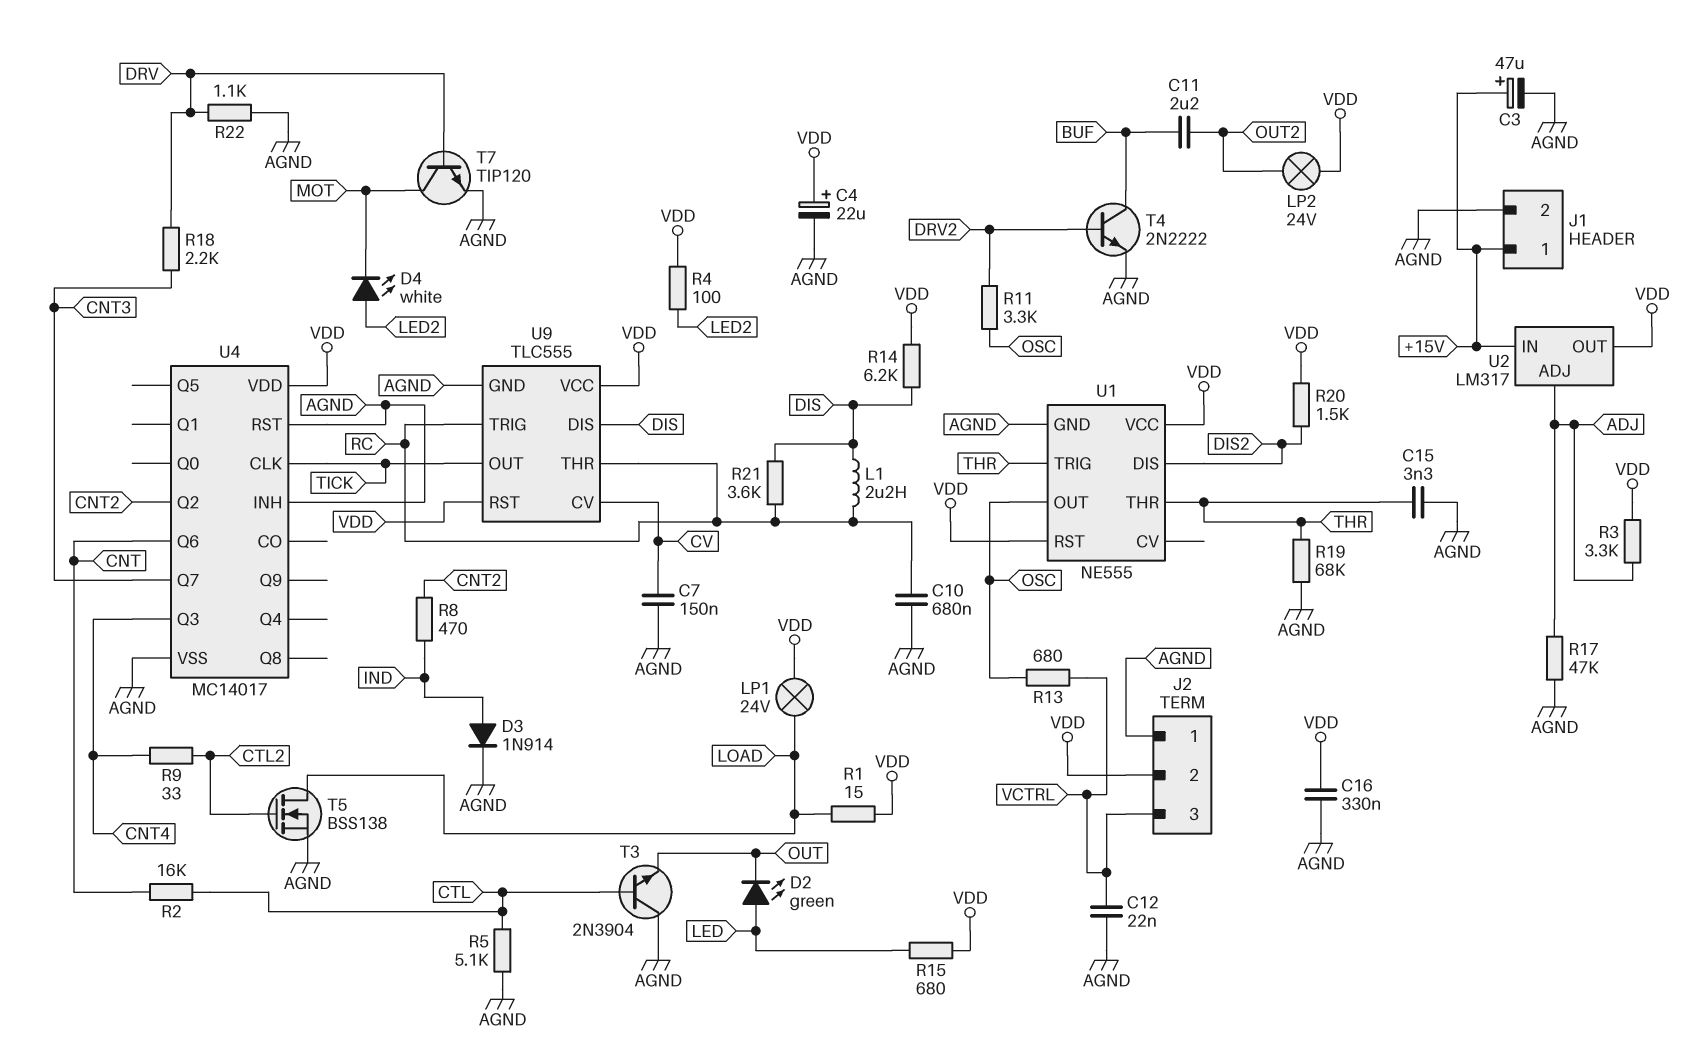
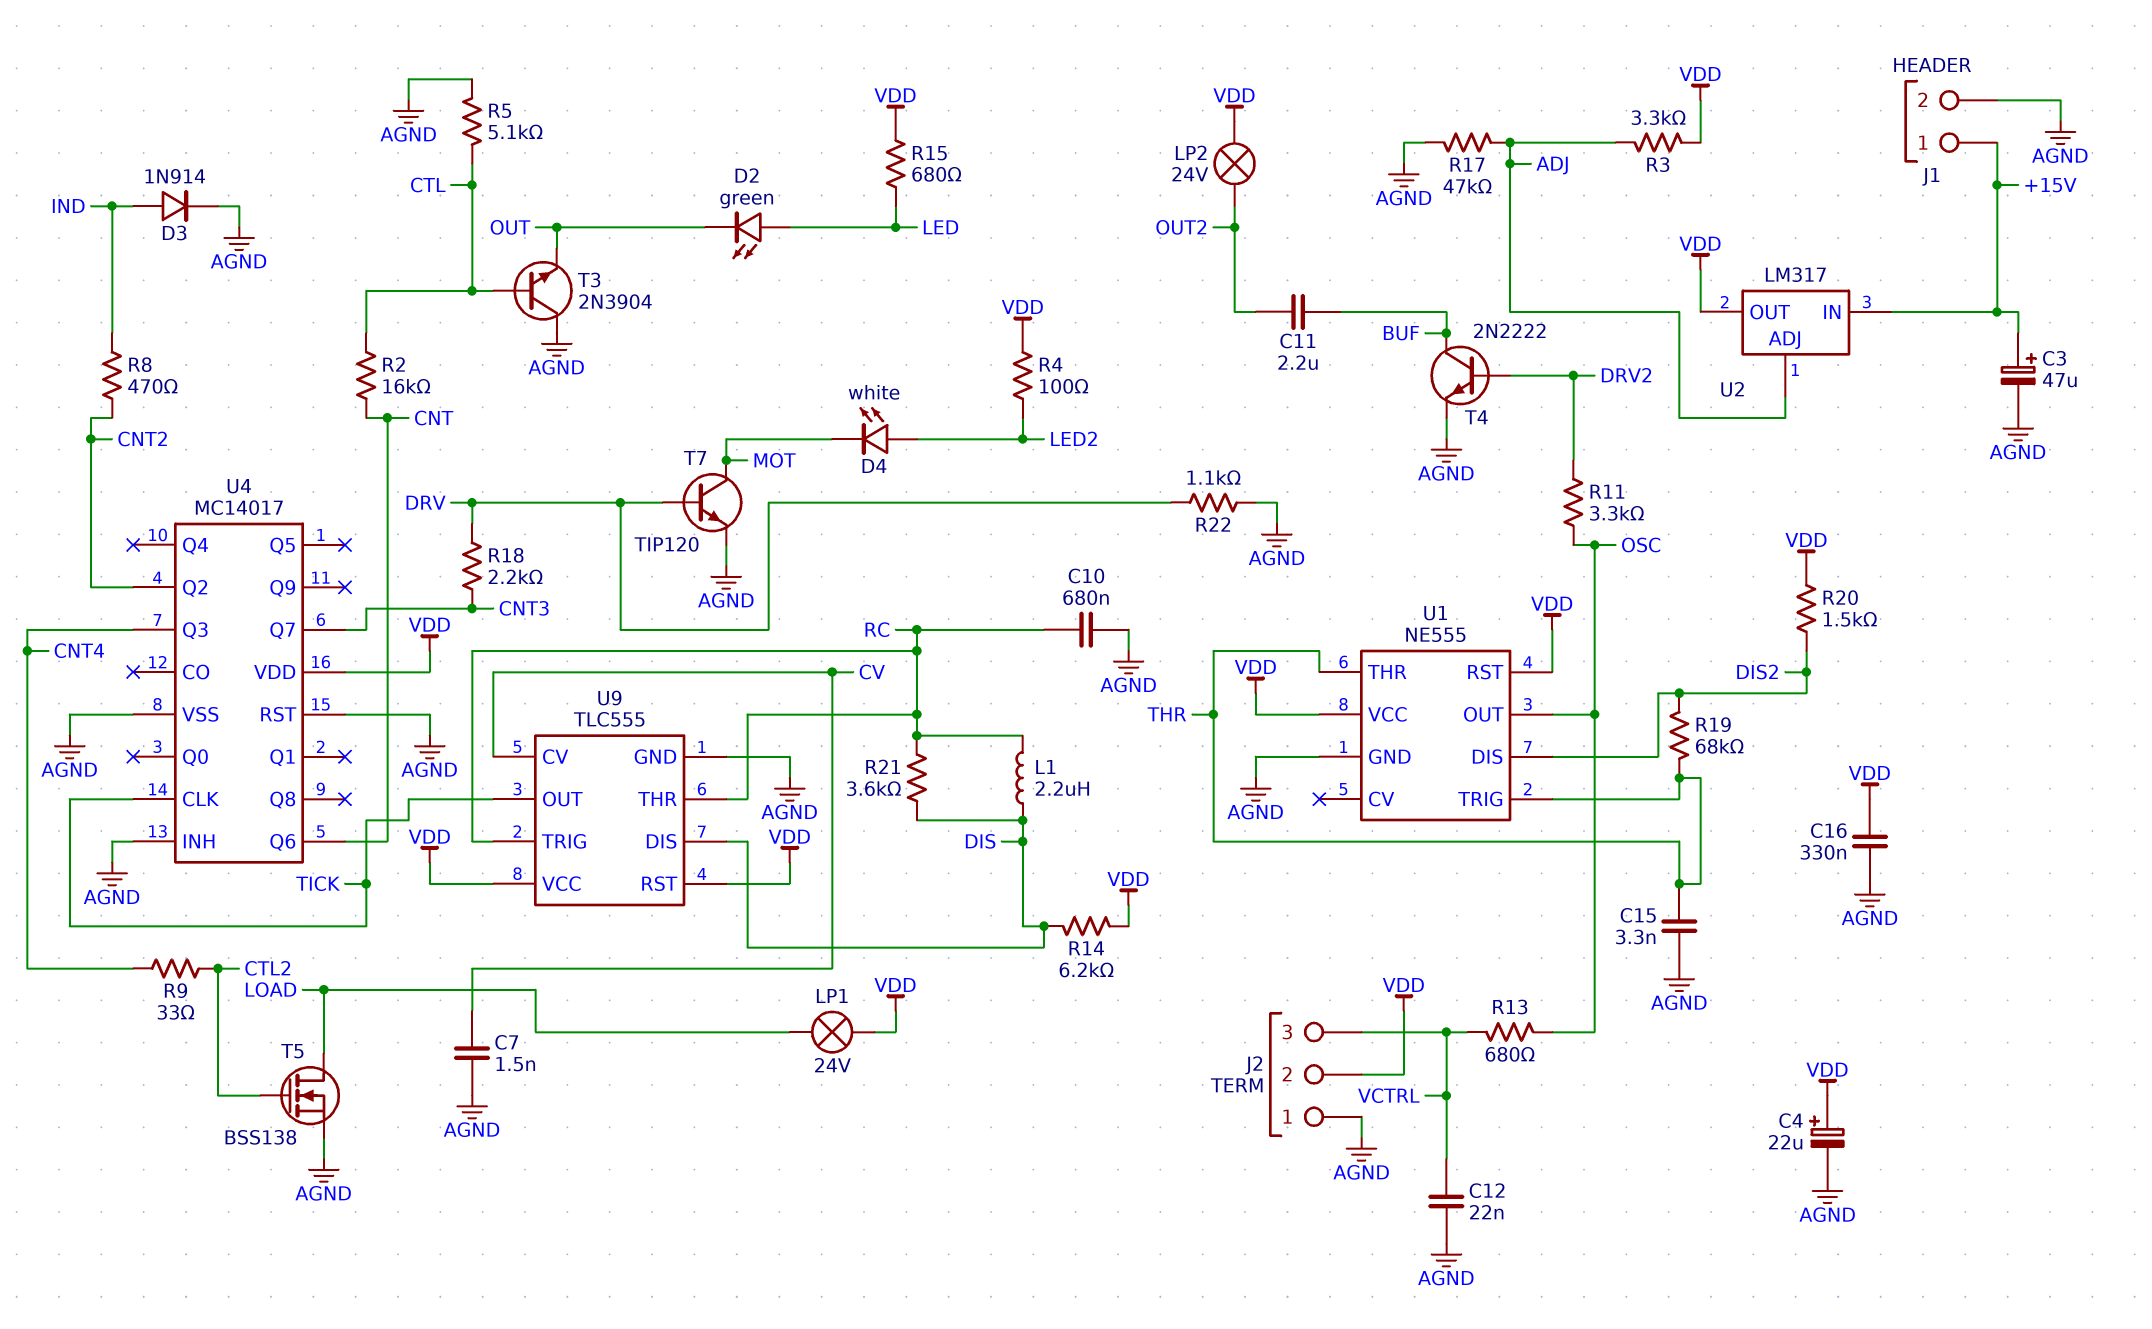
C7: 150nF (AGND, CV) -> 1.5nF (AGND, CV)
R1: 15 (LOAD, VDD) -> none
R19: 68k (AGND, THR) -> 68k (DIS2, THR)

